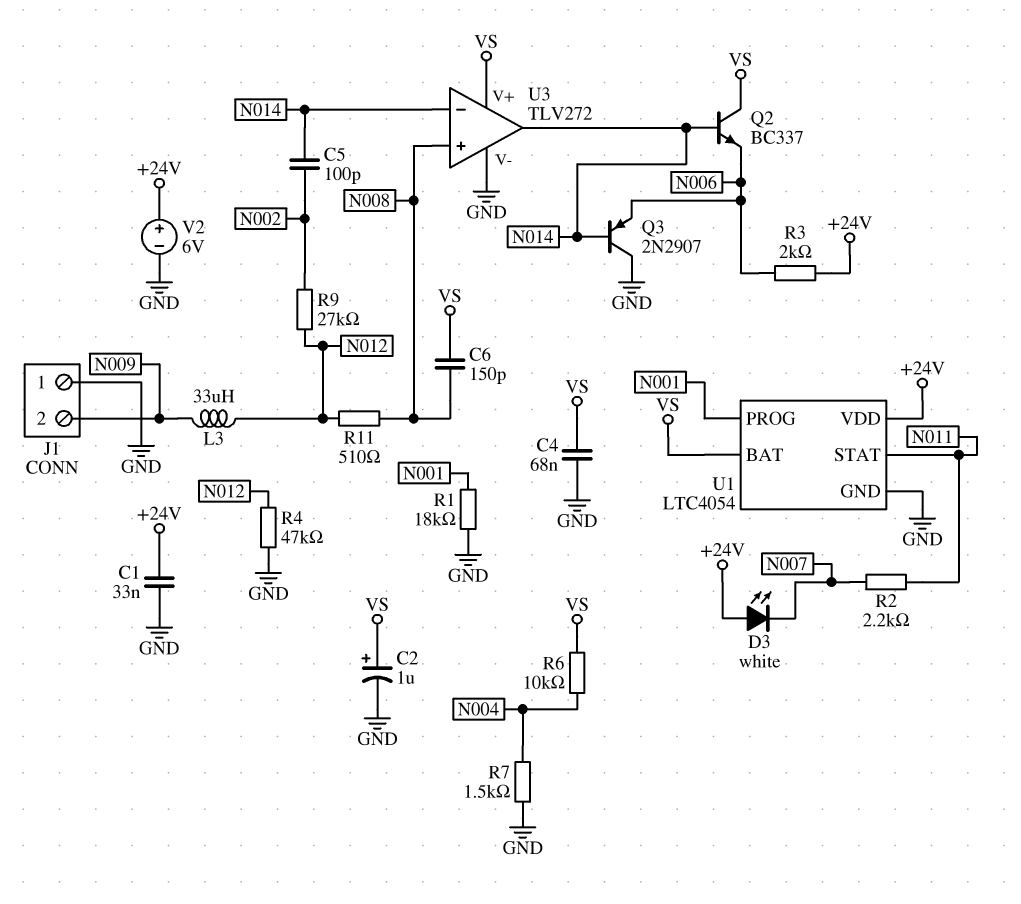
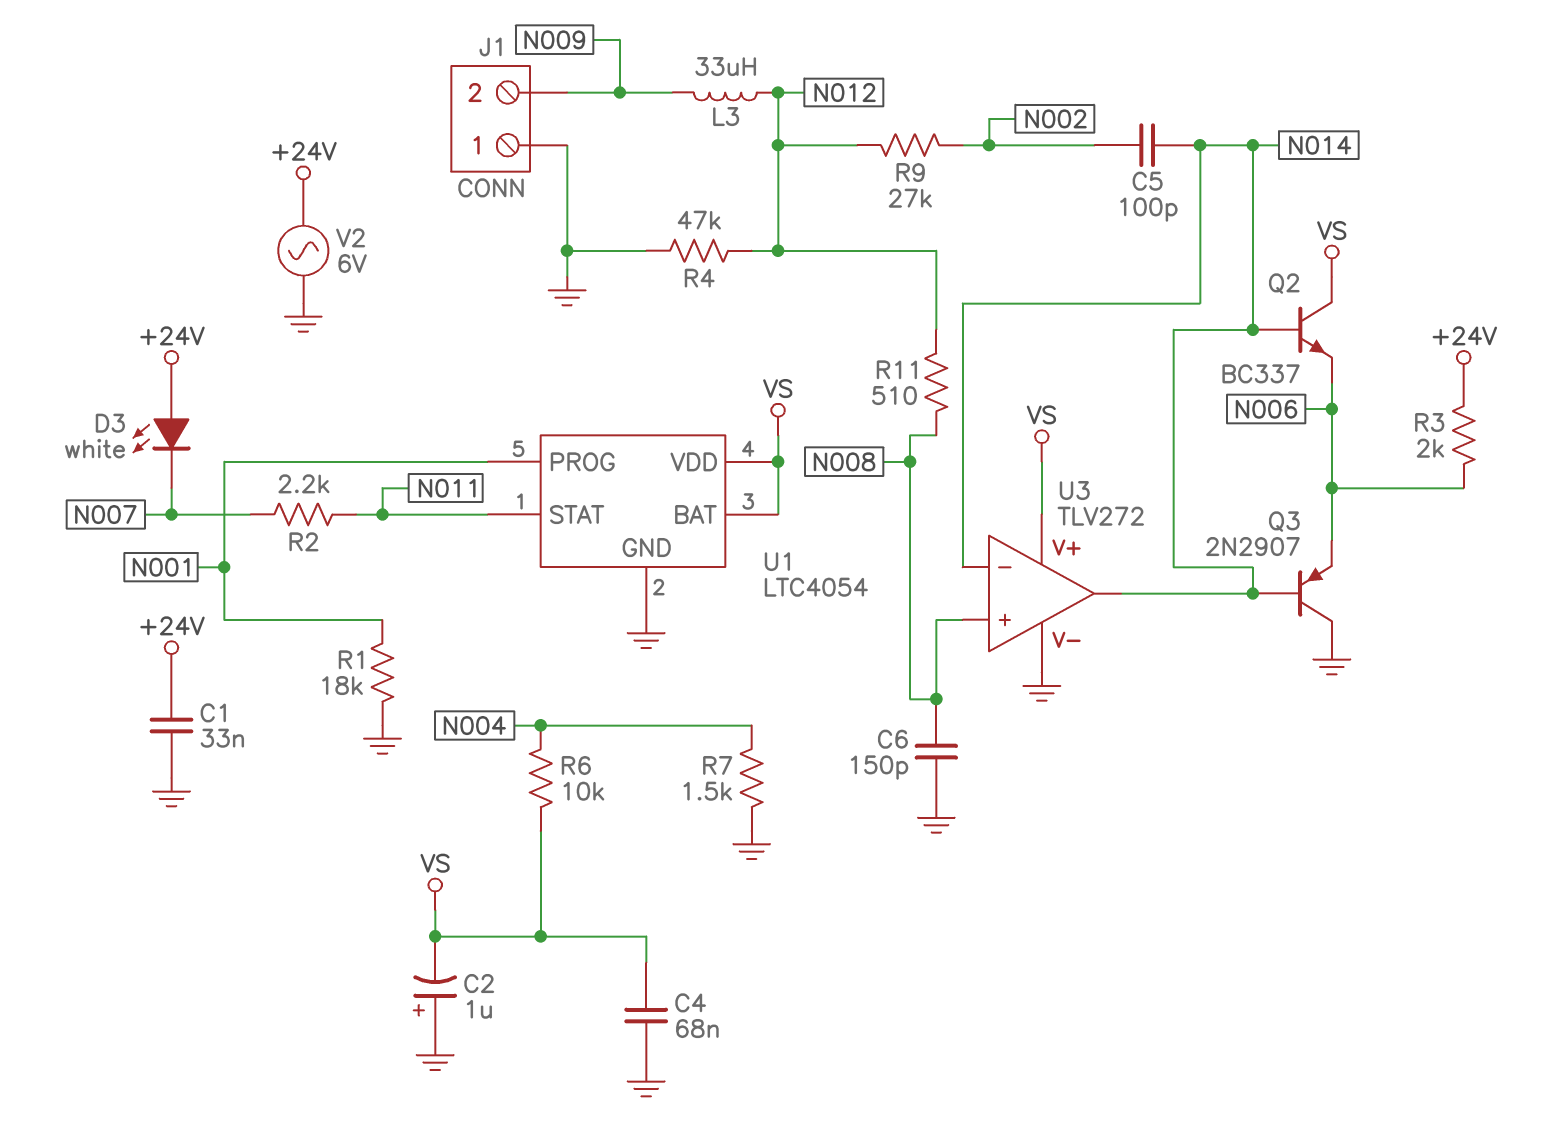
C2: 1uF (plus VS, minus GND) -> 1uF (plus GND, minus VS)
C6: 150pF (N008, VS) -> 150pF (GND, N008)
U1 pin VDD: +24V -> VS
V2: 6V (plus +24V, minus GND) -> AC 6V (+24V, GND)

